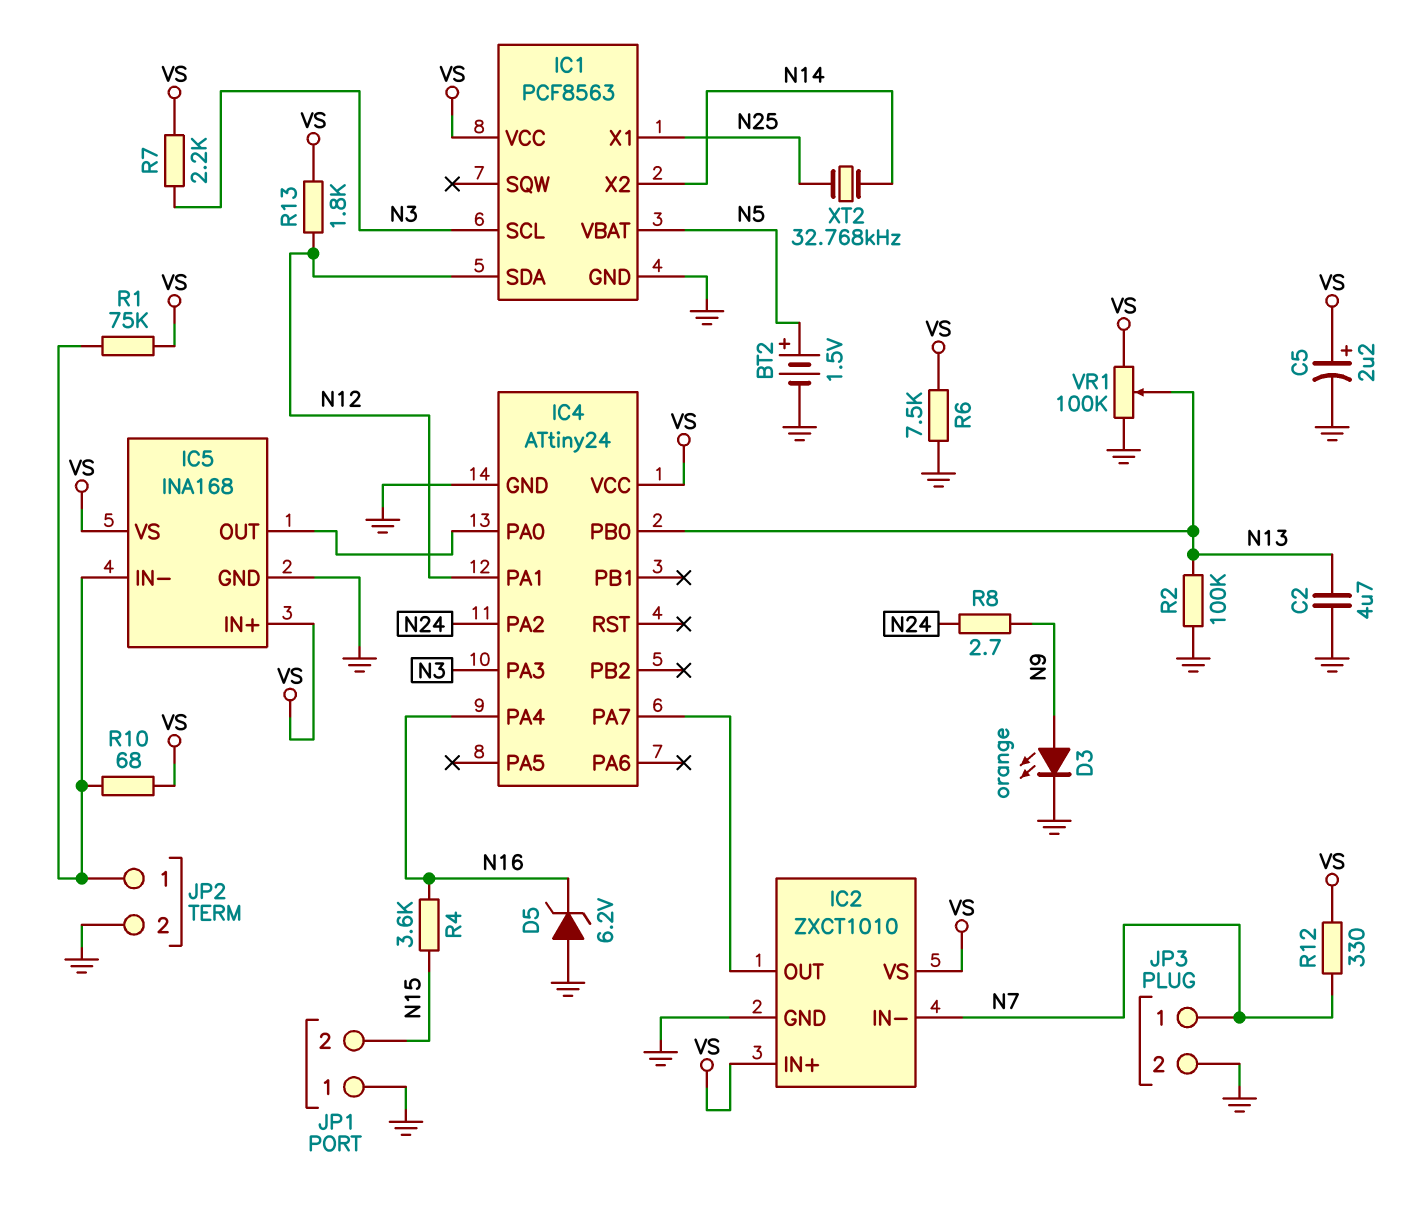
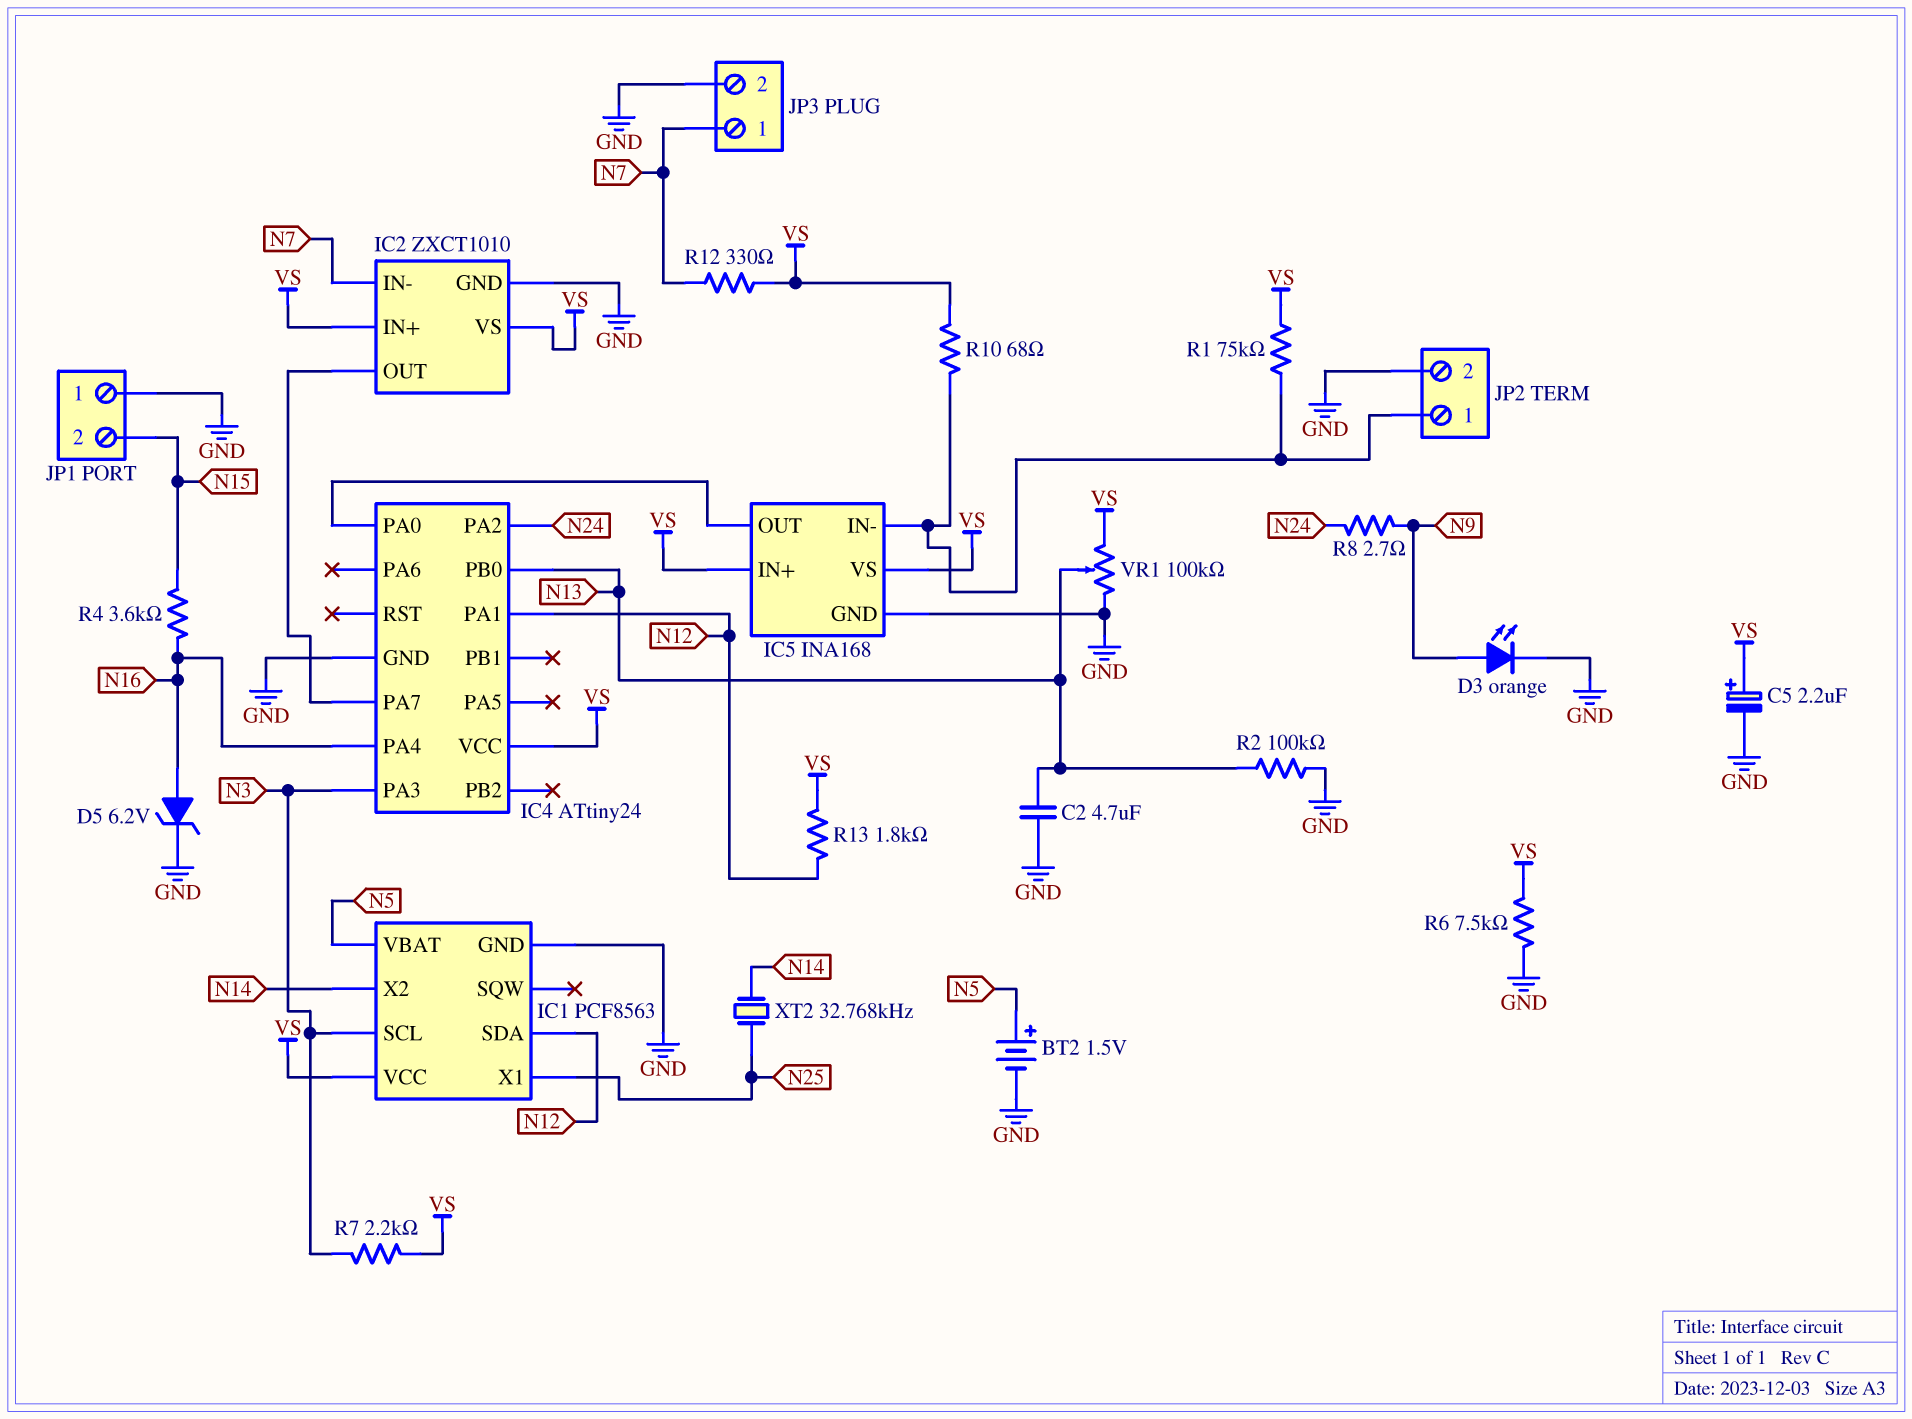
D5: zener 6.2V (A GND, K N16) -> zener 6.2V (A N16, K GND)

